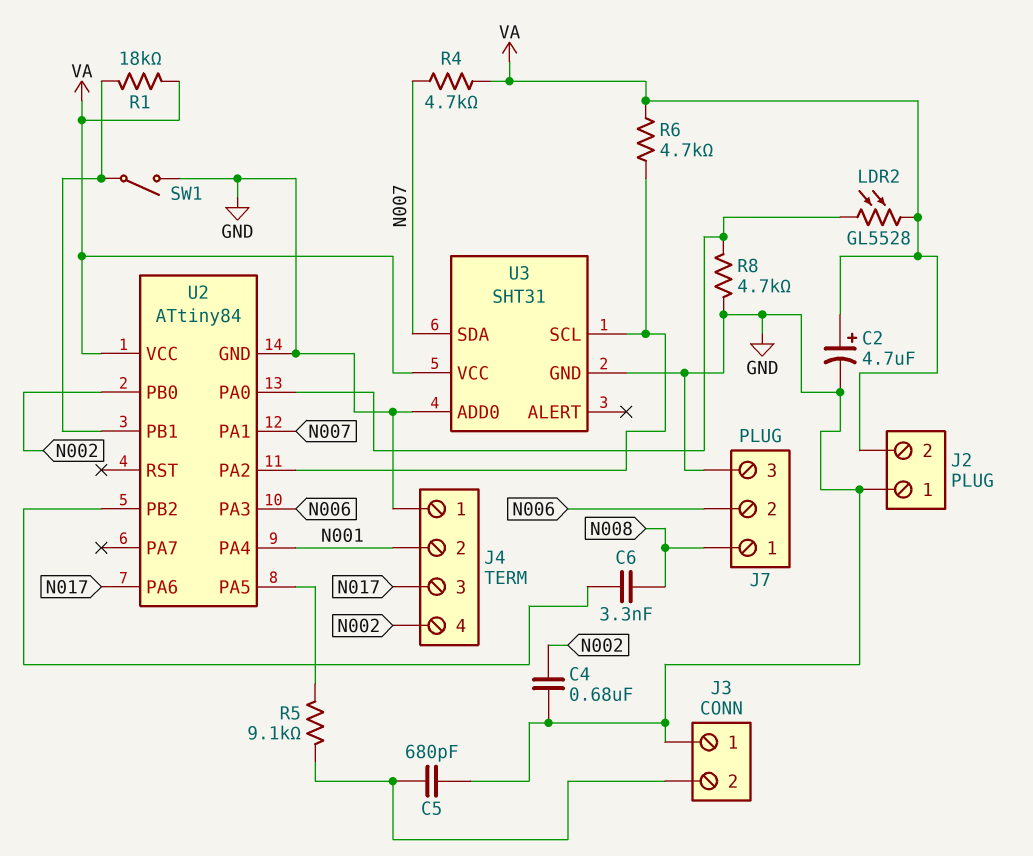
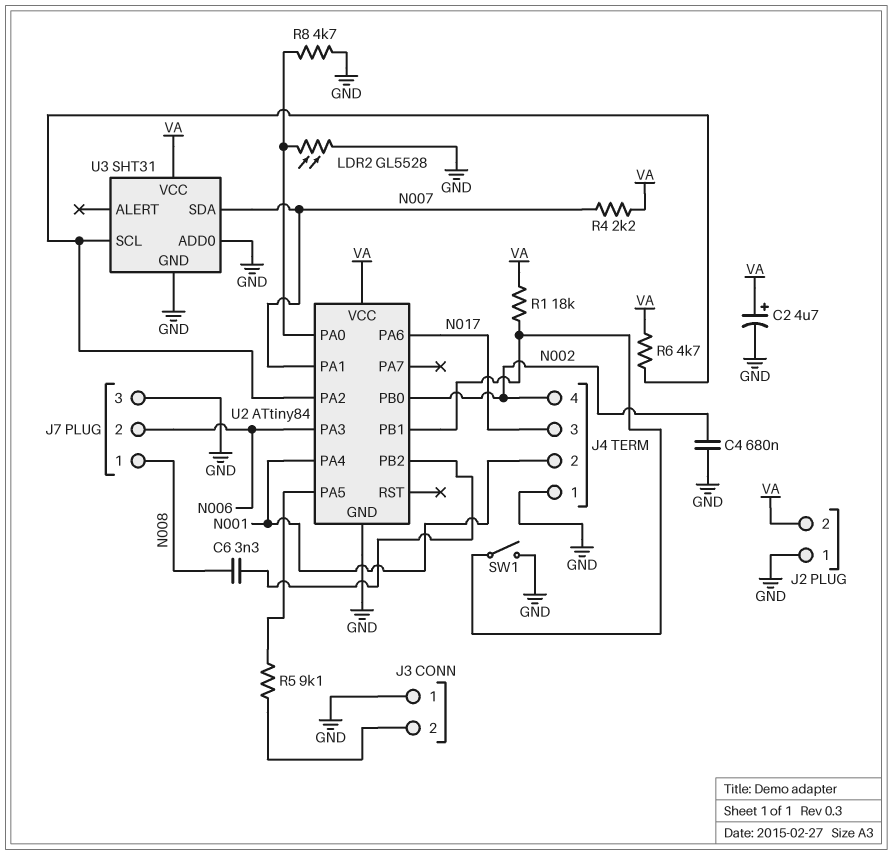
C5: 680pF (GND, J3/2) -> none
LDR2: GL5528 (U2/PA0, VA) -> GL5528 (GND, U2/PA0)
R4: 4.7k (N007, VA) -> 2.2k (N007, VA)

